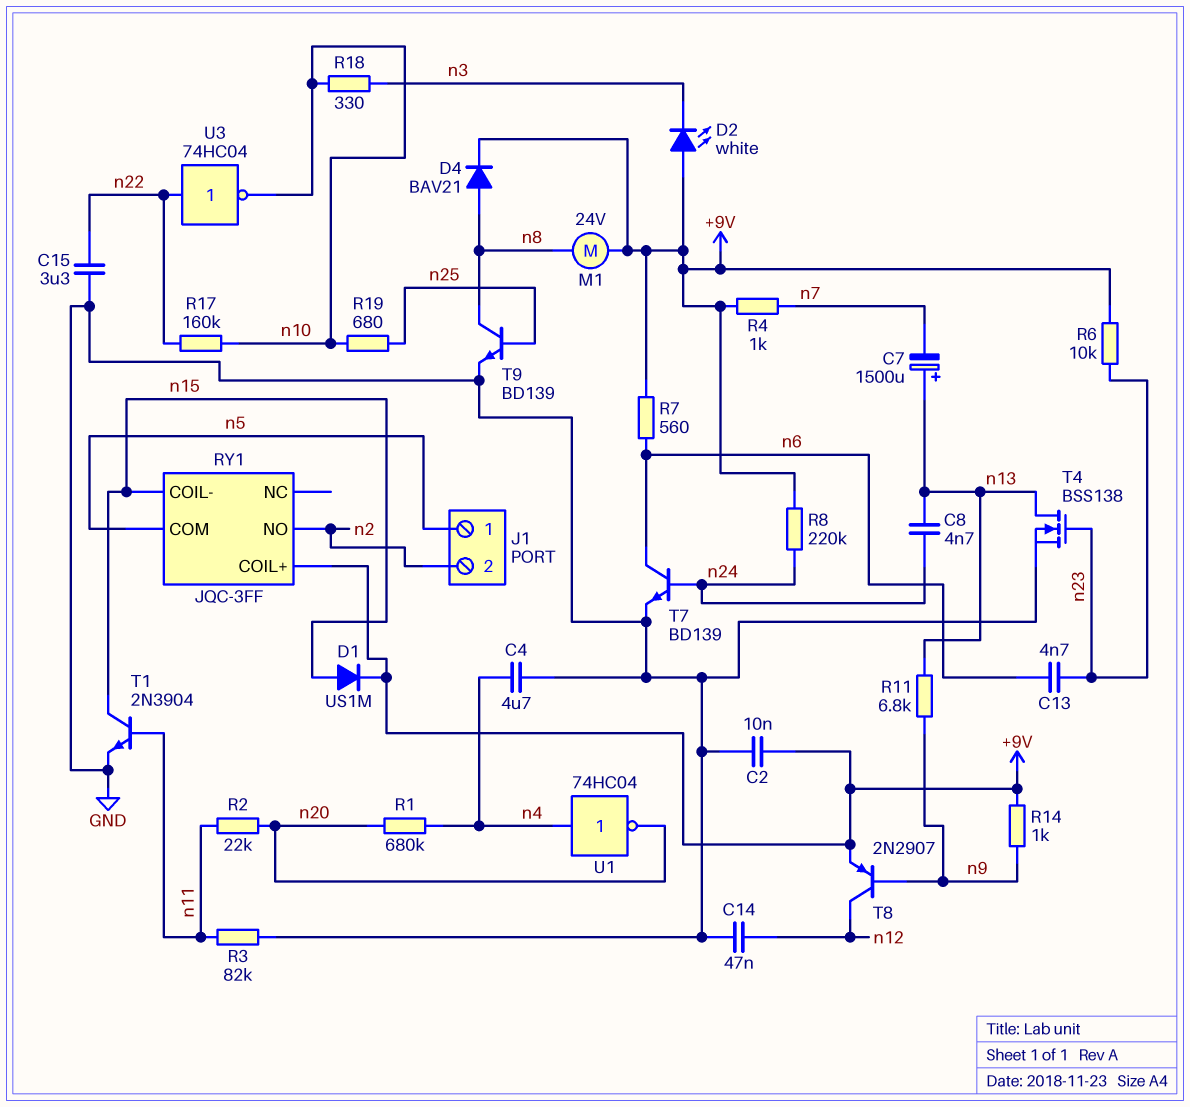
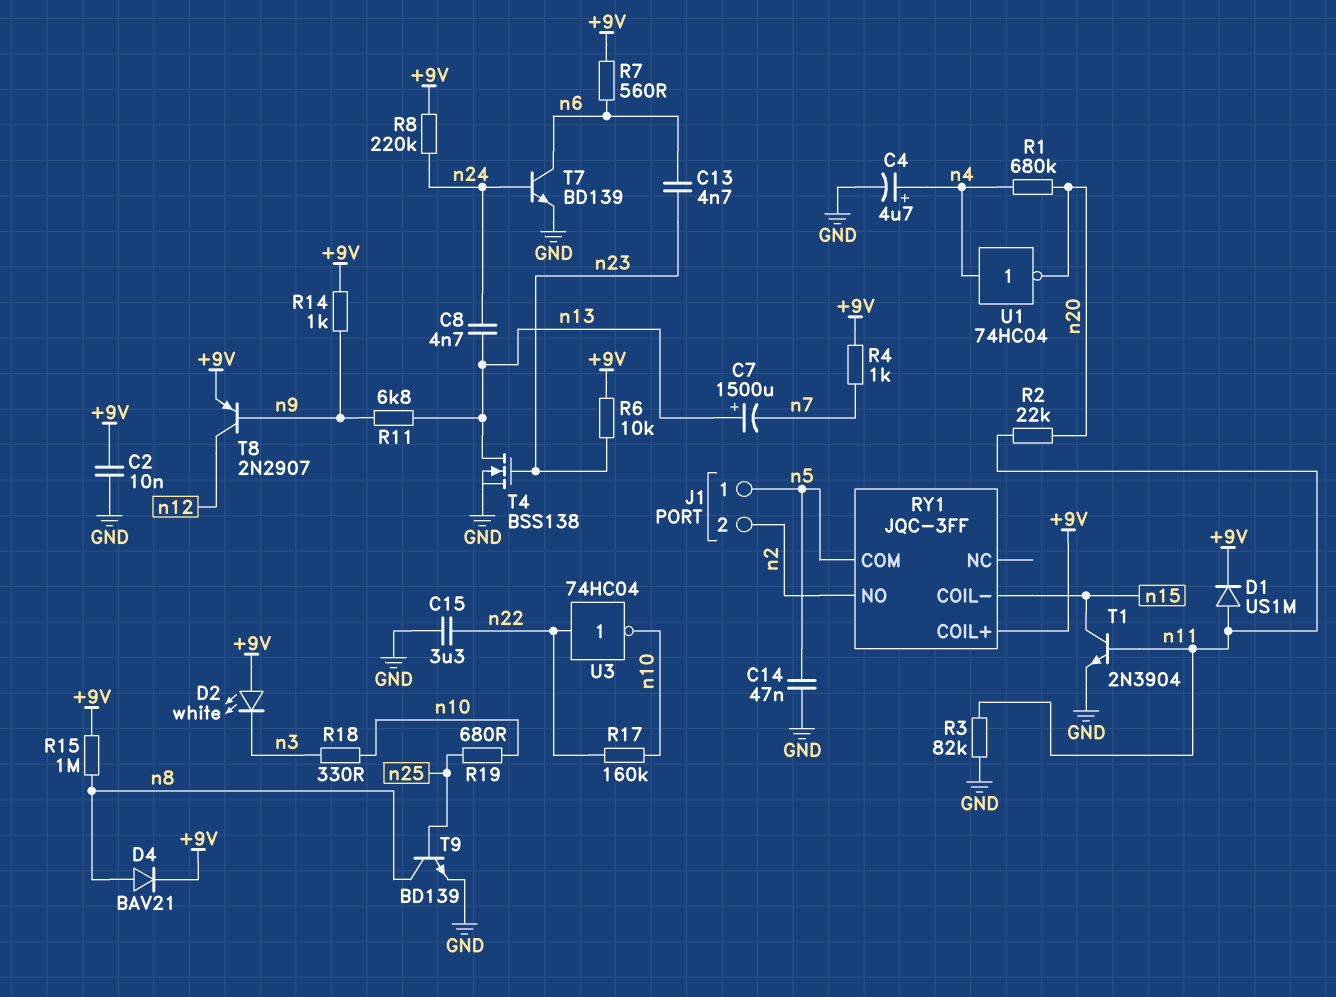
C4: 4.7uF (GND, n4) -> 4.7uF (plus n4, minus GND)
C14: 47nF (GND, n12) -> 47nF (GND, n5)
D1: diode US1M (A n15, K +9V) -> diode US1M (A n11, K +9V)
M1: motor 24V (+9V, n8) -> none
R15: none -> 1M (+9V, n8)

